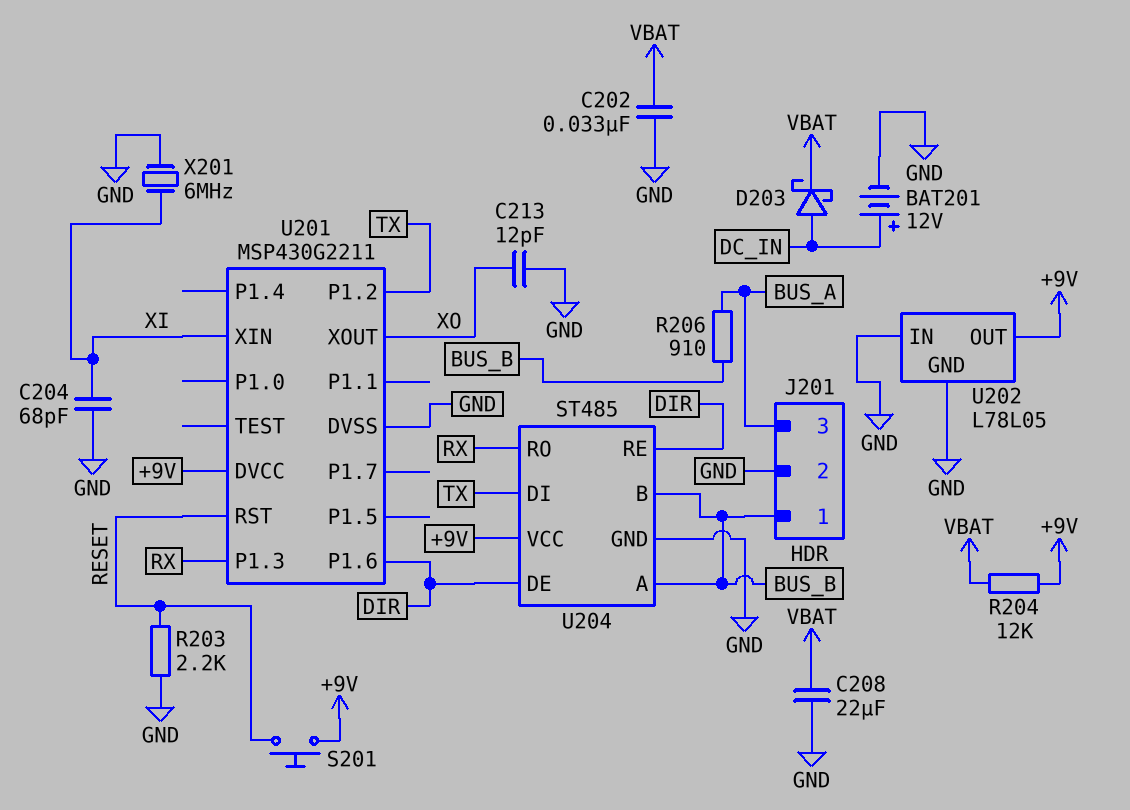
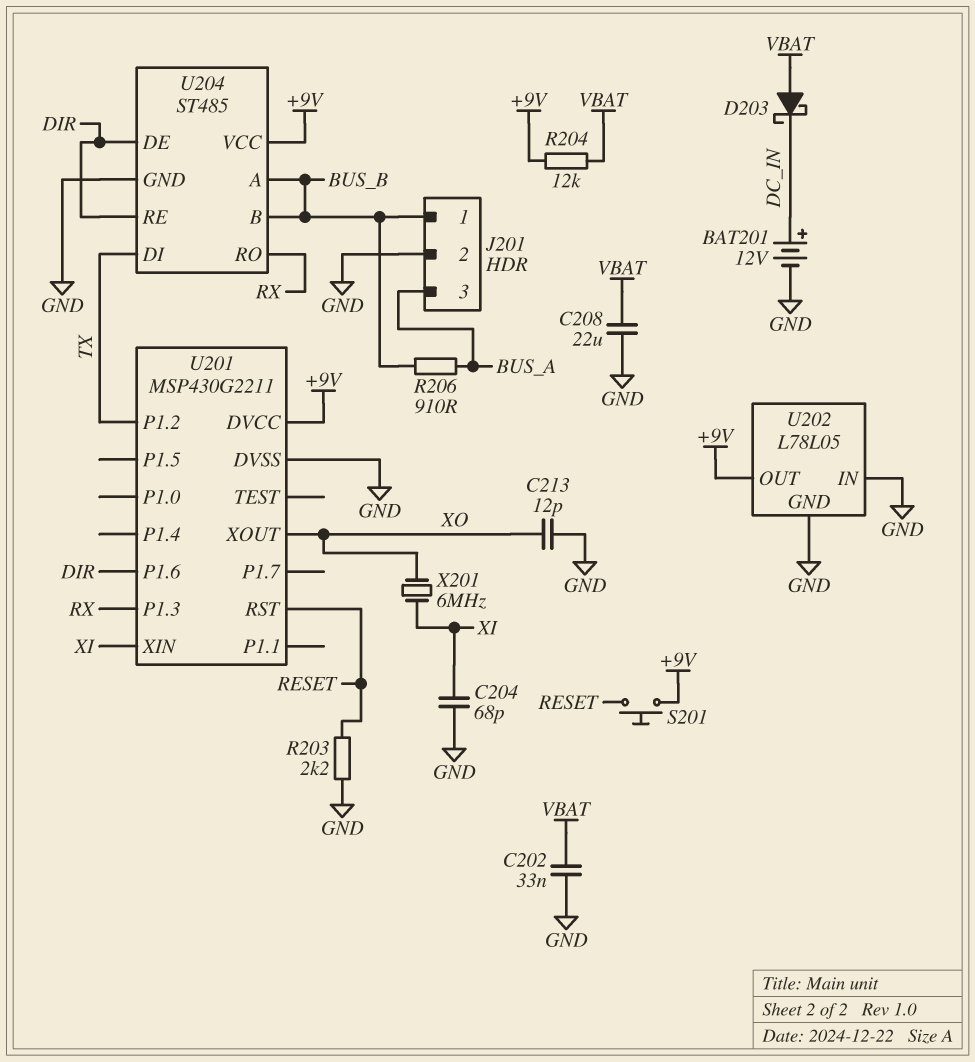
D203: schottky (A DC_IN, K VBAT) -> schottky (A VBAT, K DC_IN)
X201: 6MHz (GND, XI) -> 6MHz (XI, XO)

